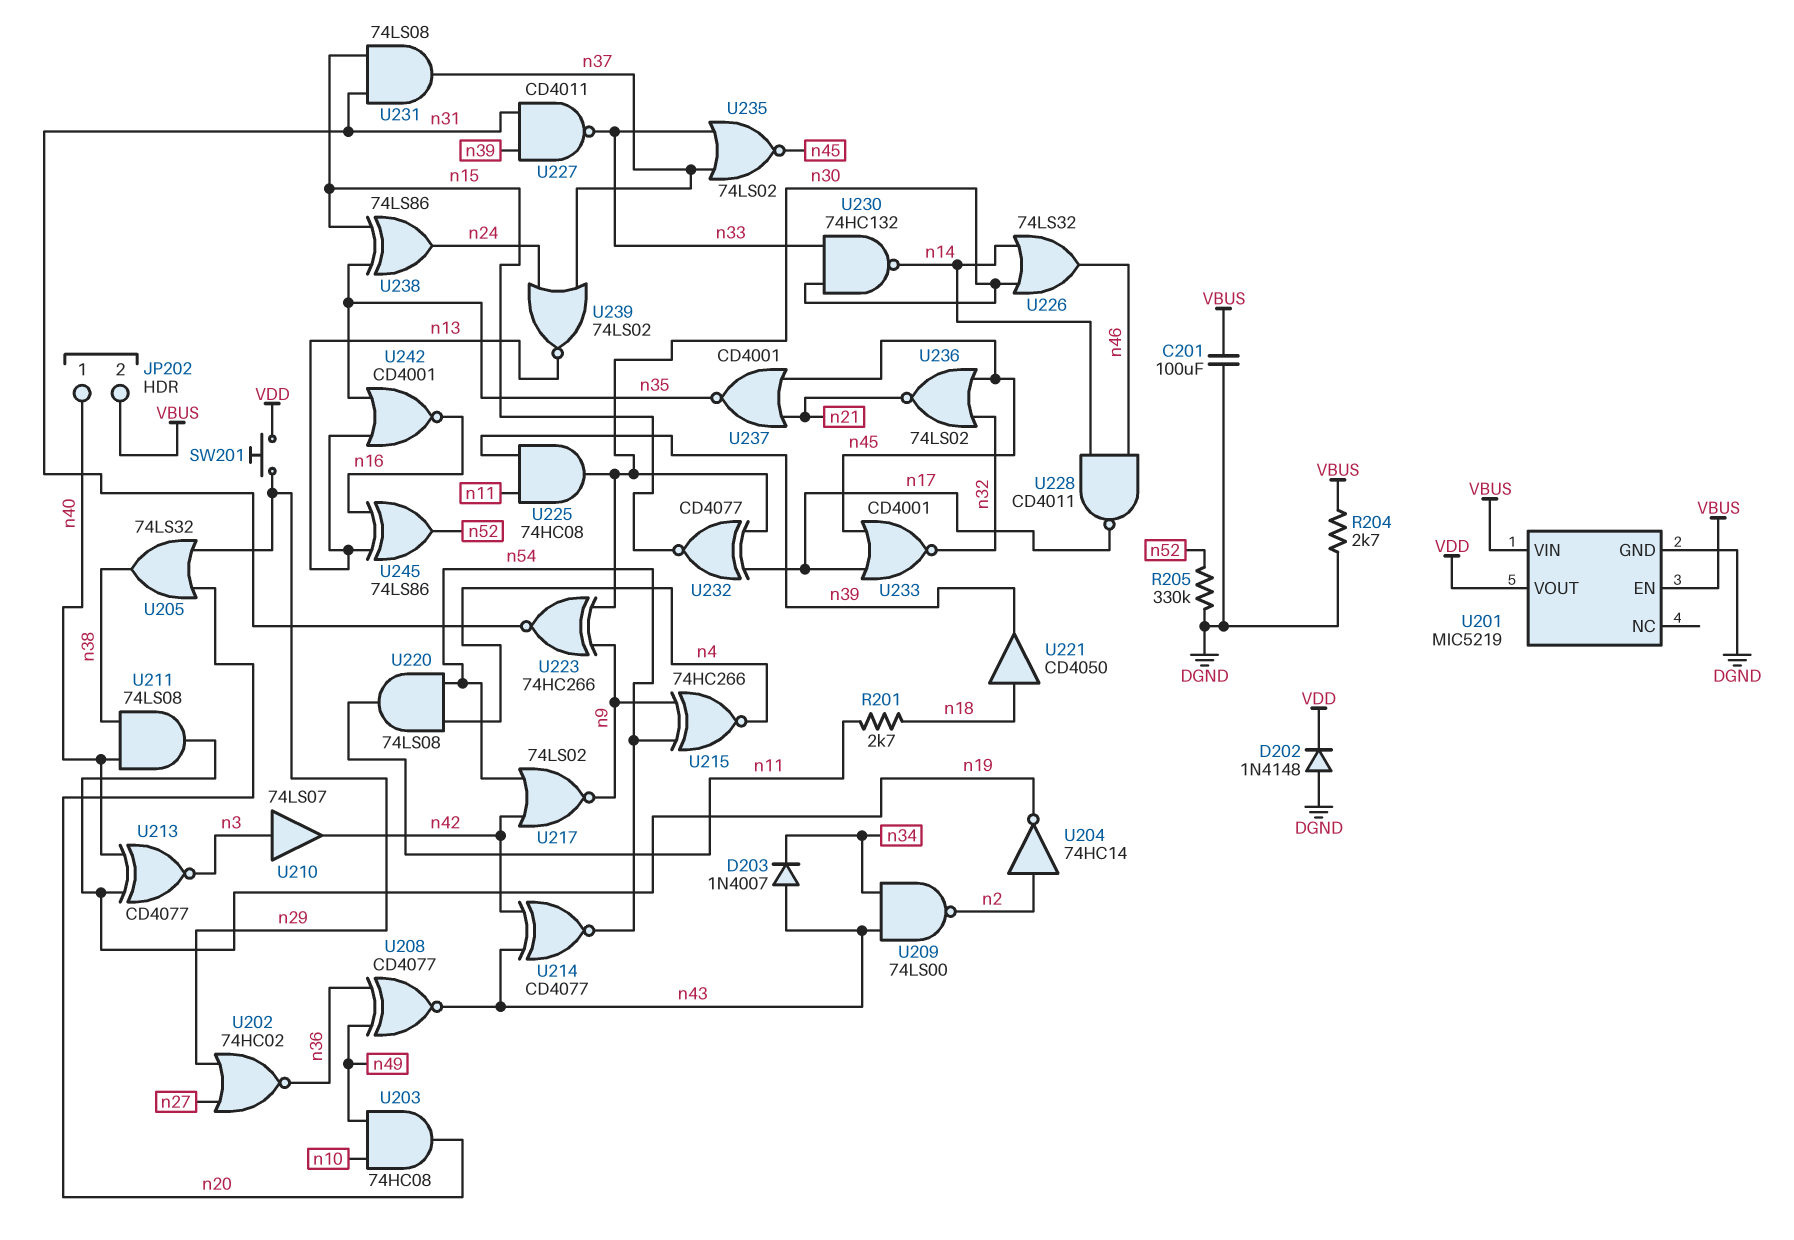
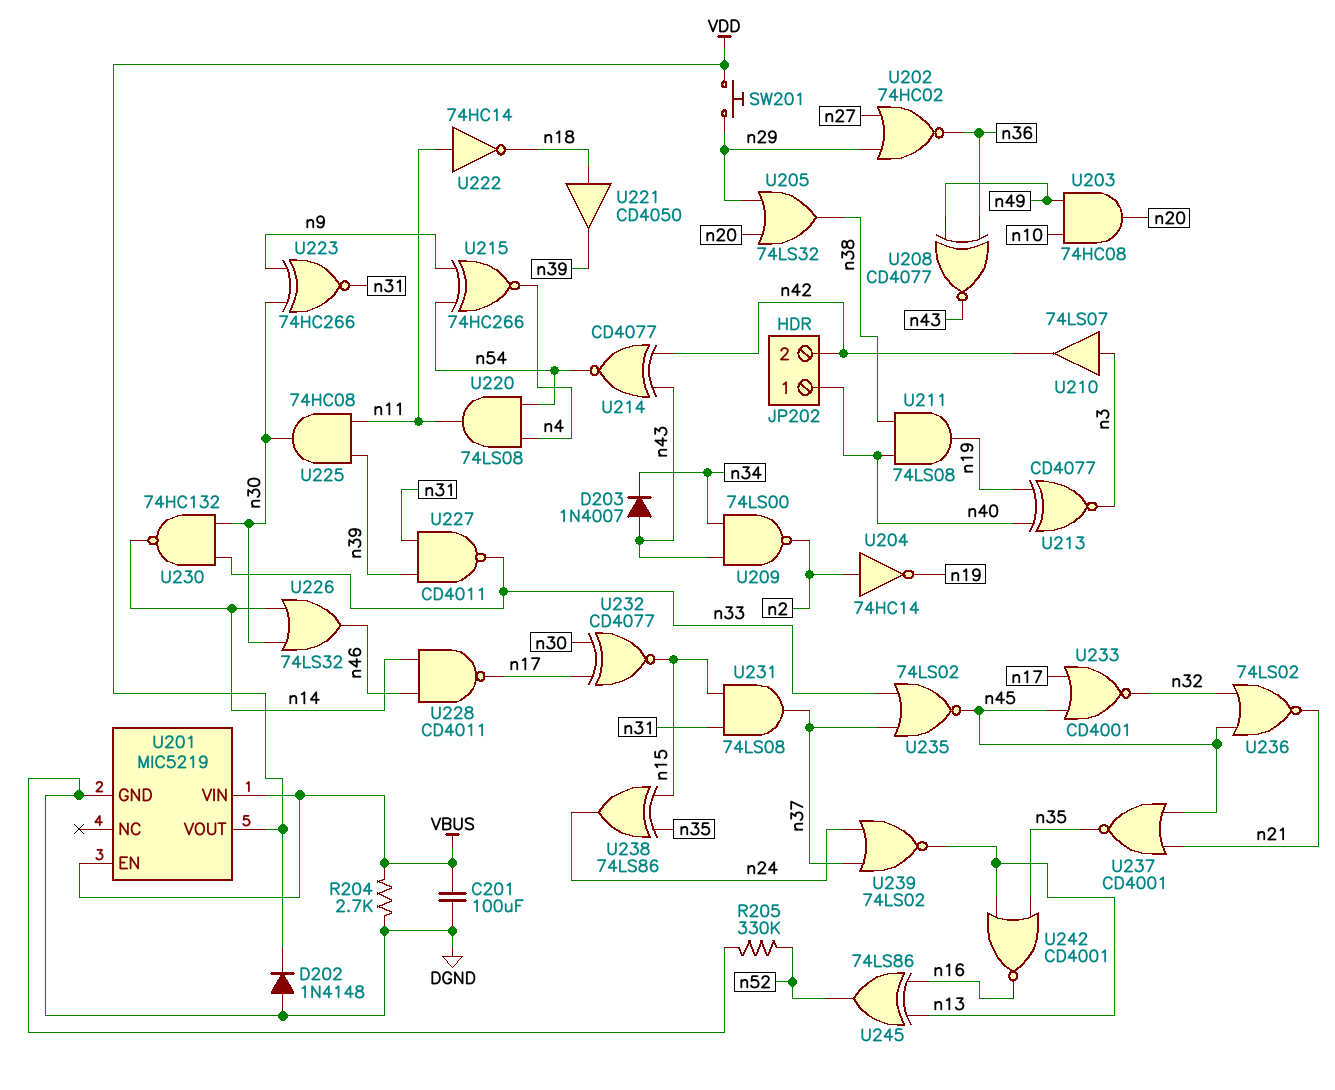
JP202 pin 2: VBUS -> n42
R201: 2.7k (n11, n18) -> none
U217: NOR 74LS02 (in n42, in n54, out n9) -> none
U222: none -> NOT 74HC14 (in n11, out n18)

